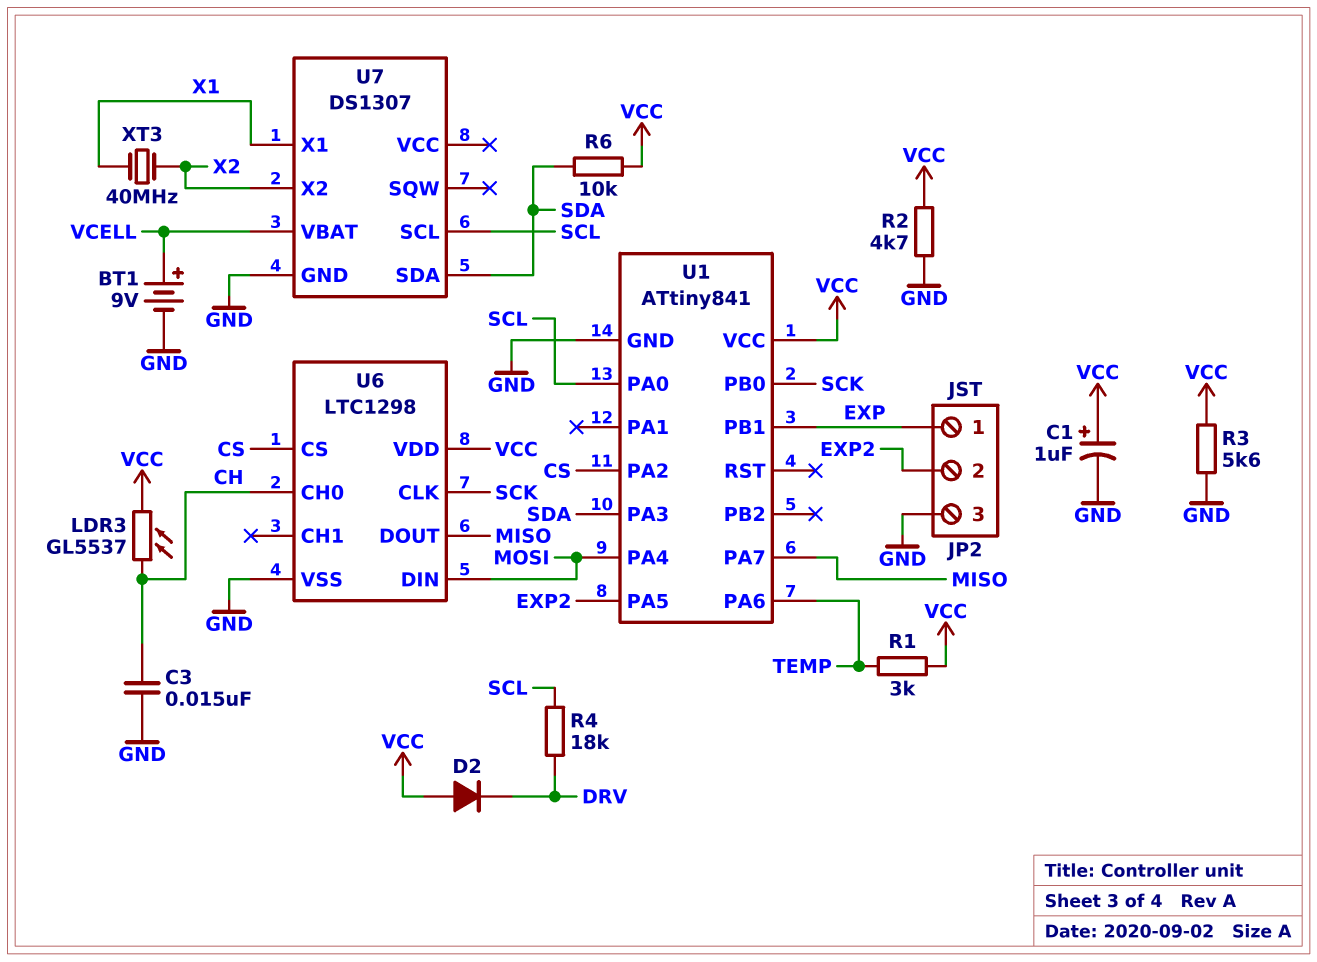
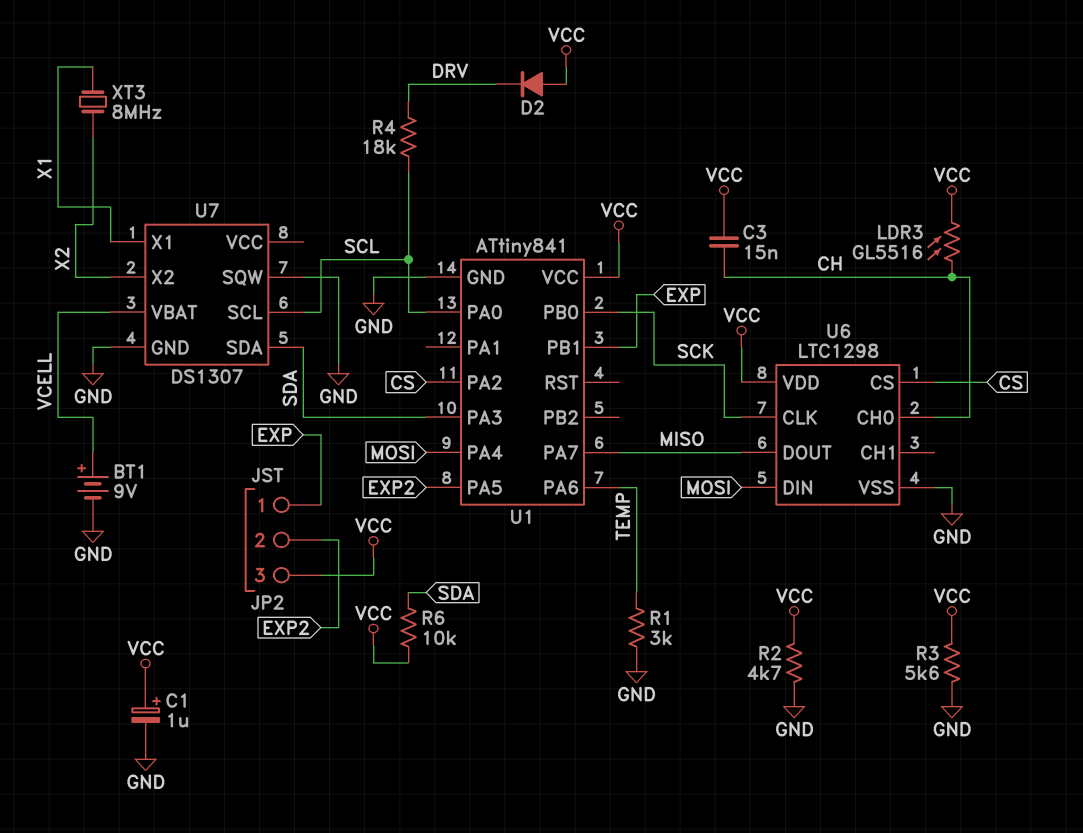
C3: 15nF (CH, GND) -> 15nF (CH, VCC)
JP2 pin 3: GND -> VCC
LDR3: GL5537 (CH, VCC) -> GL5516 (CH, VCC)
R1: 3k (TEMP, VCC) -> 3k (GND, TEMP)
U7 pin SQW: none -> GND
XT3: 40MHz (X1, X2) -> 8MHz (X1, X2)

